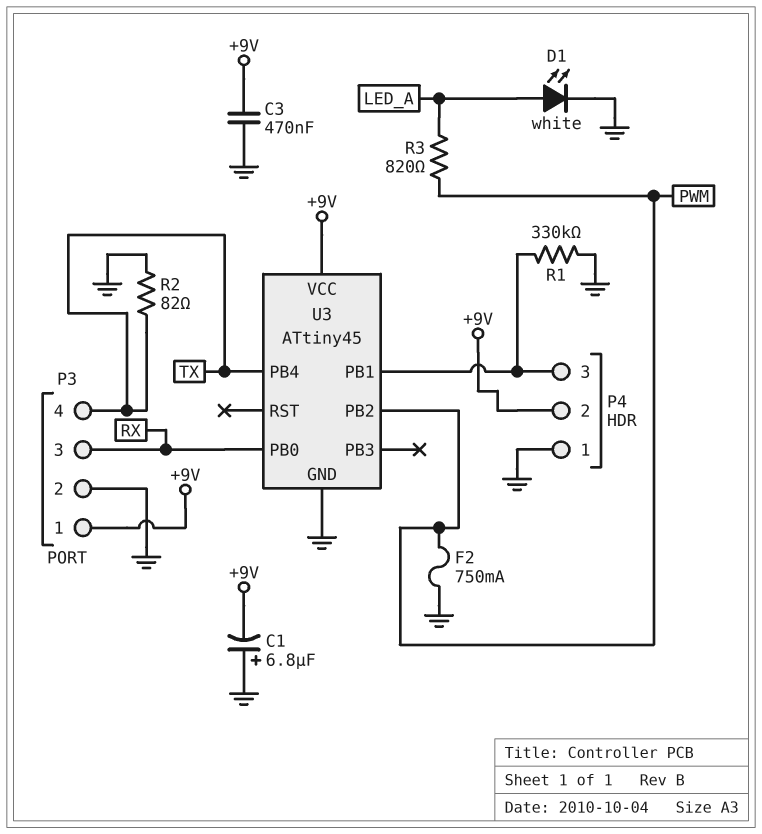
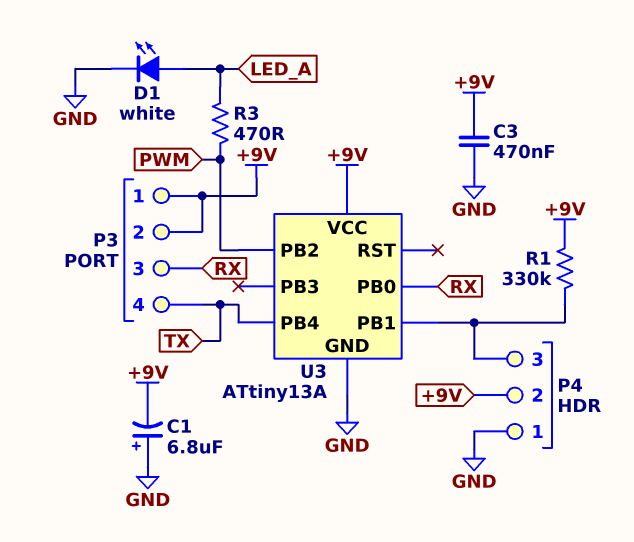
F2: 750mA (GND, PWM) -> none
P3 pin 2: GND -> +9V
R1: 330k (GND, P4/3) -> 330k (+9V, P4/3)
R2: 82 (GND, TX) -> none
R3: 820 (LED_A, PWM) -> 470 (LED_A, PWM)
U3: ATtiny45 -> ATtiny13A

